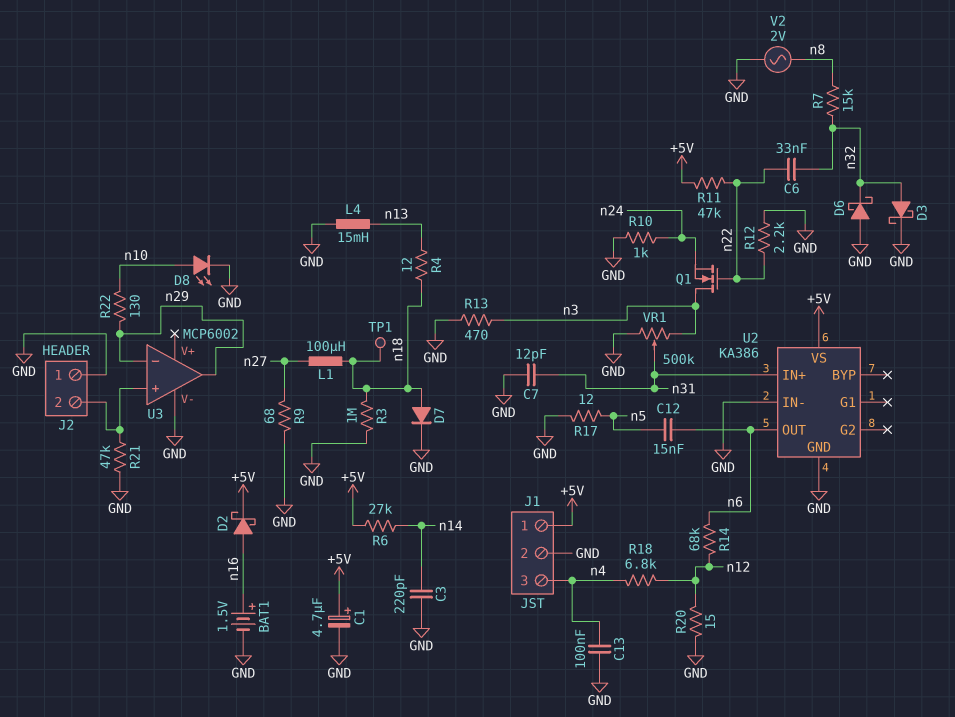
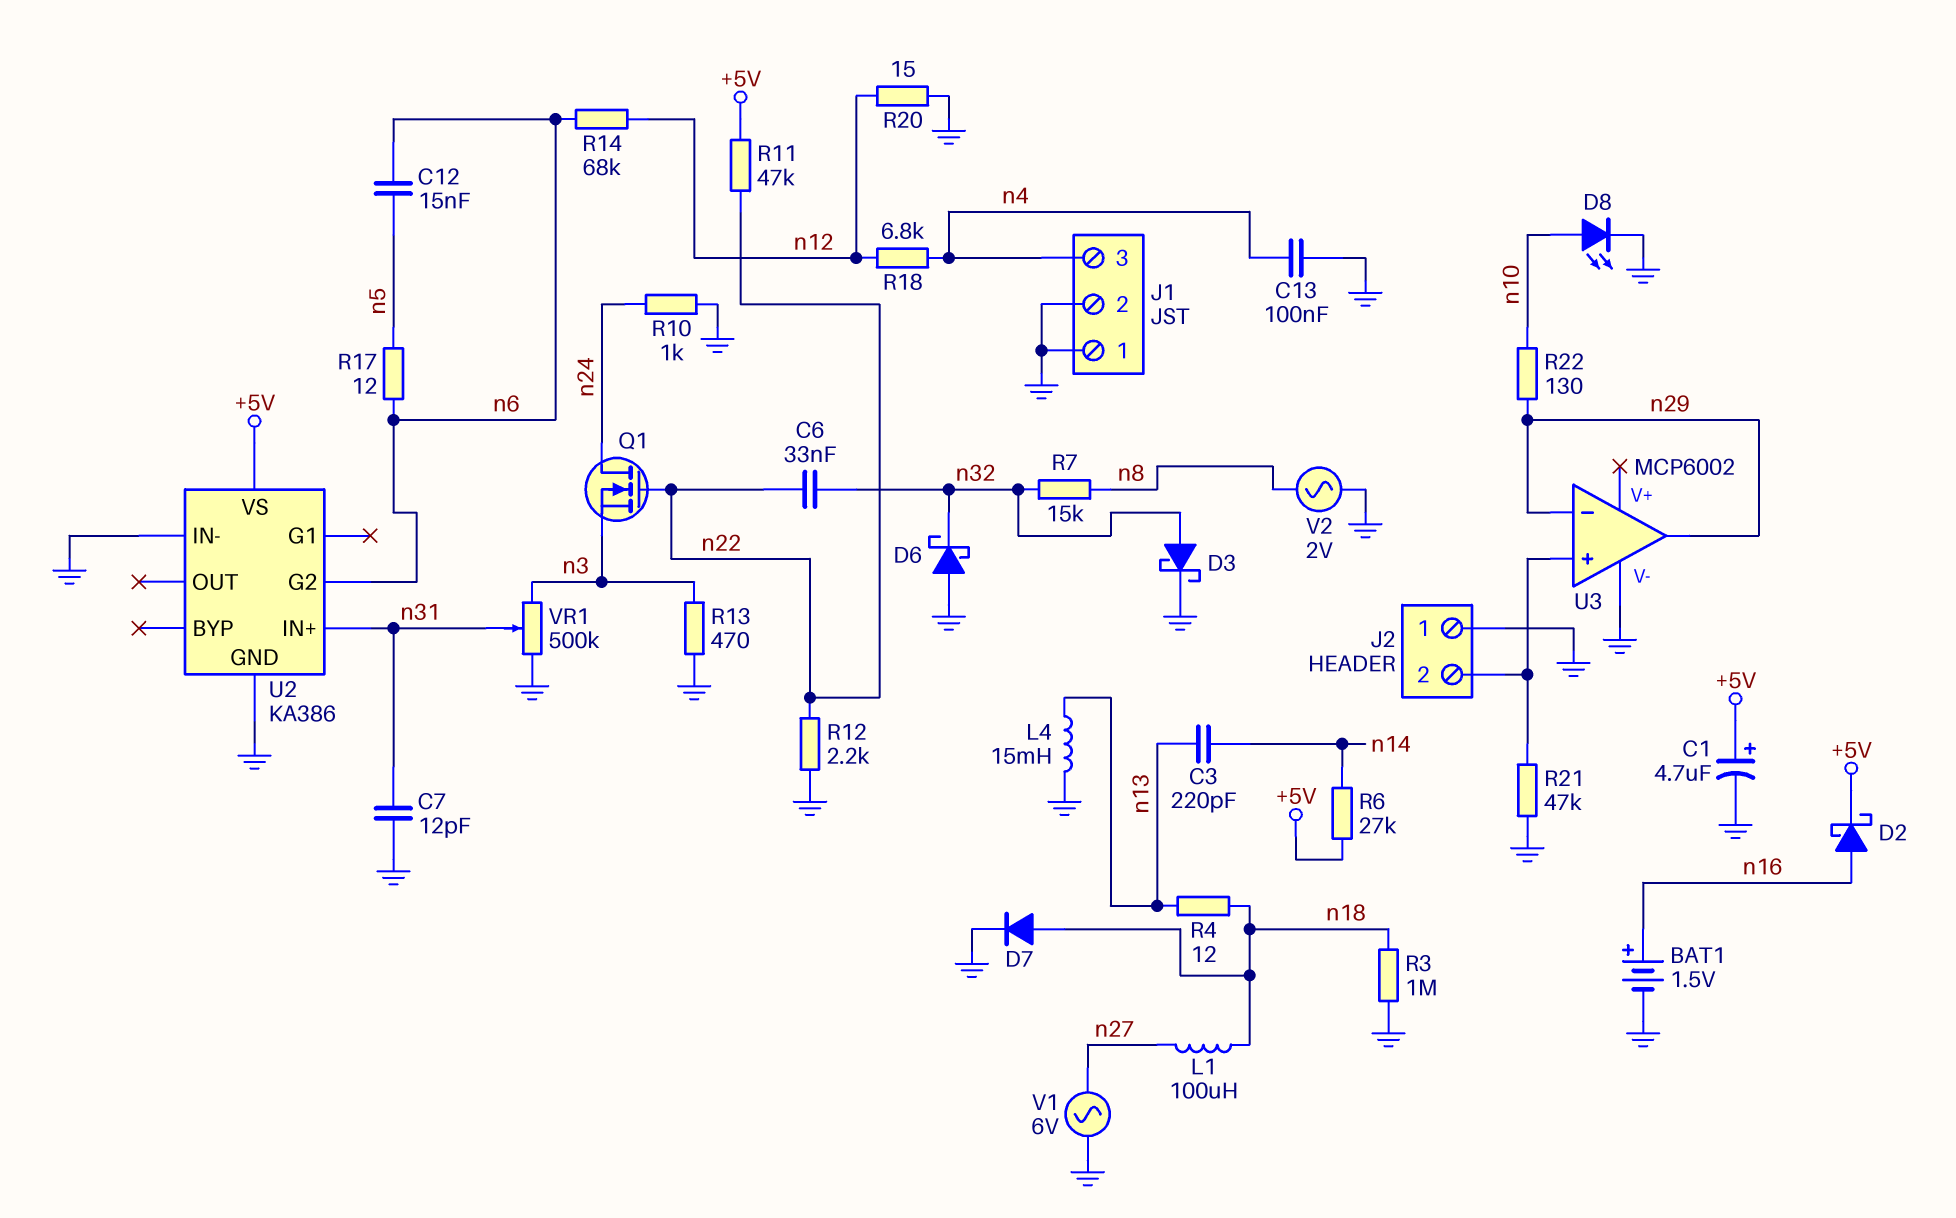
C3: 220pF (GND, n14) -> 220pF (n13, n14)
J1 pin 1: +5V -> GND
Q1: NMOS (G n22, D n3, S n24) -> NMOS (G n22, D n24, S n3)
R9: 68 (GND, n27) -> none
R17: 12 (GND, n5) -> 12 (n5, n6)
TP1: test point (n18) -> none
U2 pin G2: none -> n6
U2 pin OUT: n6 -> none
V1: none -> AC 6V (GND, n27)

